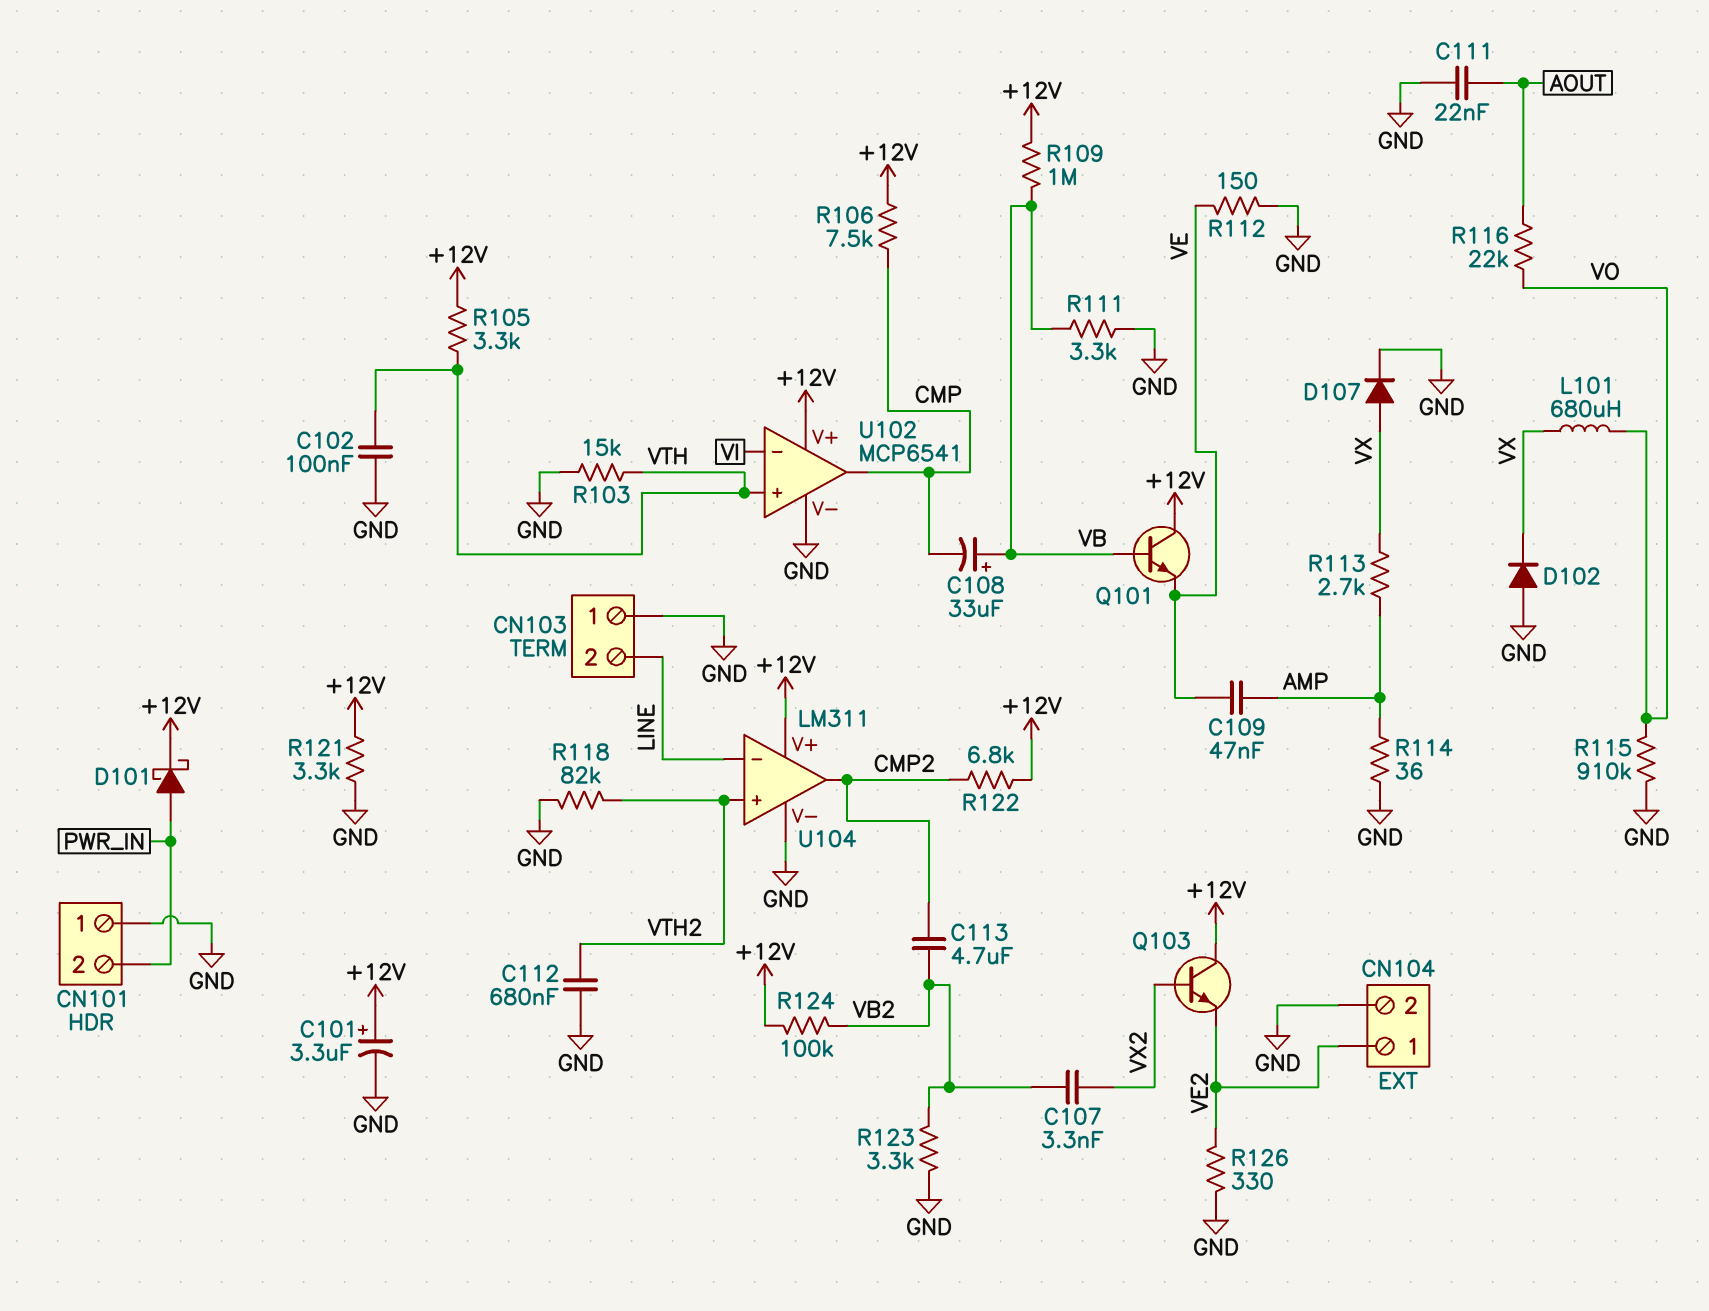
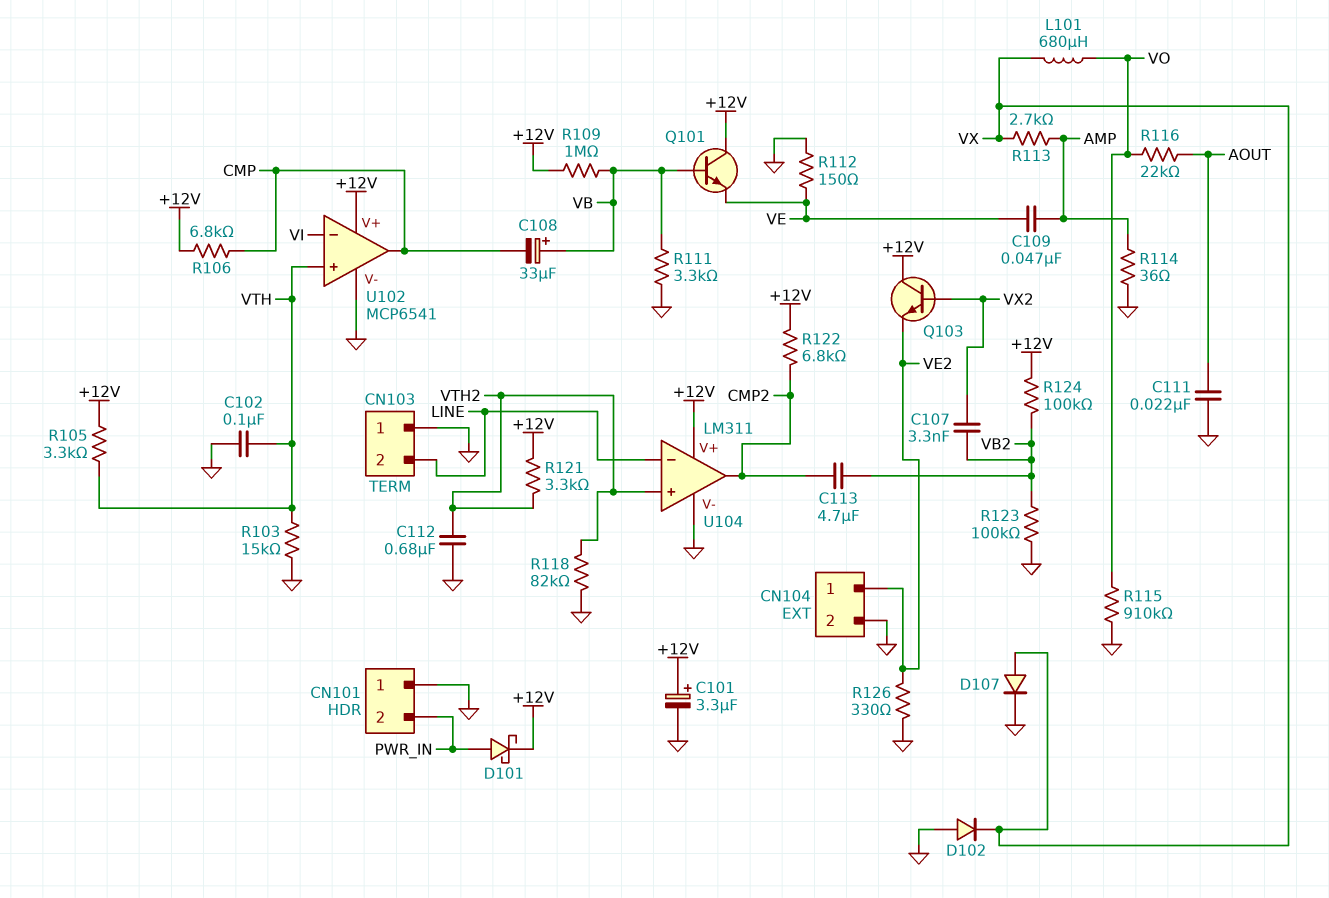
R106: 7.5k (+12V, CMP) -> 6.8k (+12V, CMP)
R121: 3.3k (+12V, GND) -> 3.3k (+12V, VTH2)
R123: 3.3k (GND, VB2) -> 100k (GND, VB2)

